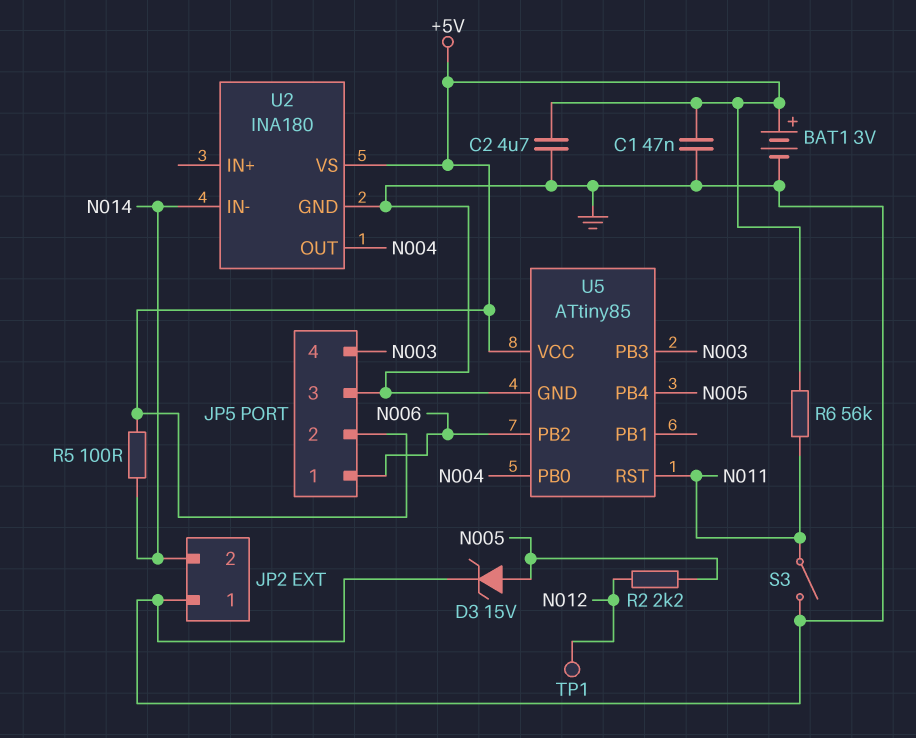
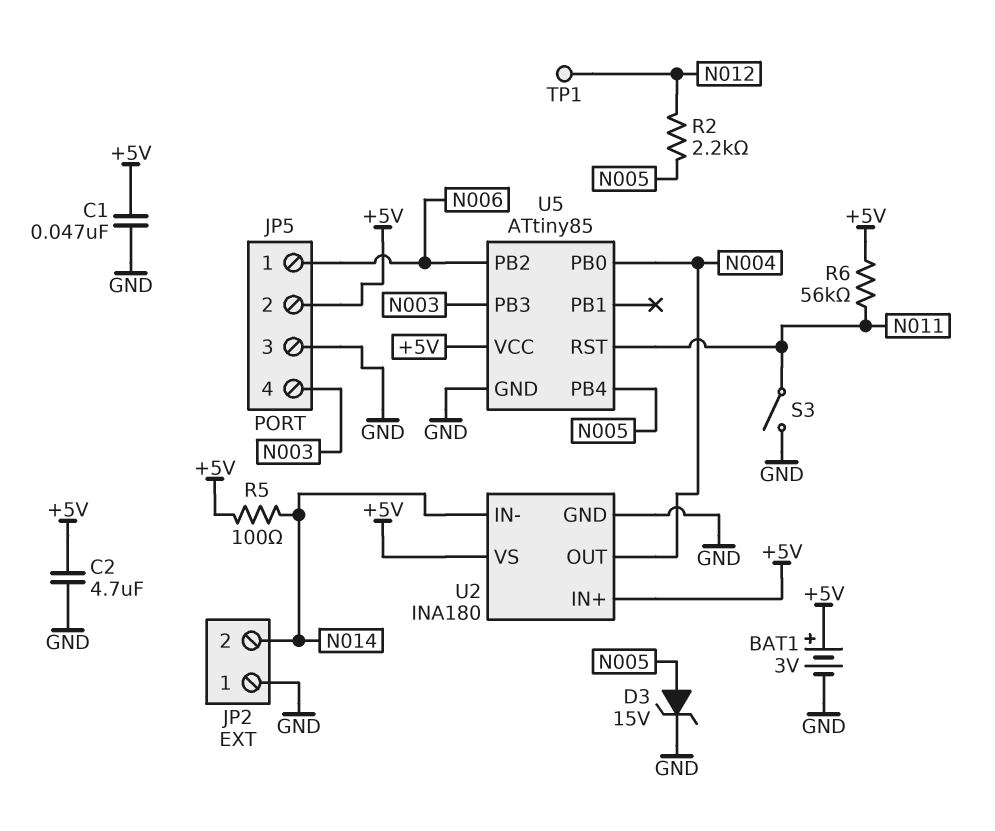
U2 pin IN+: none -> +5V

